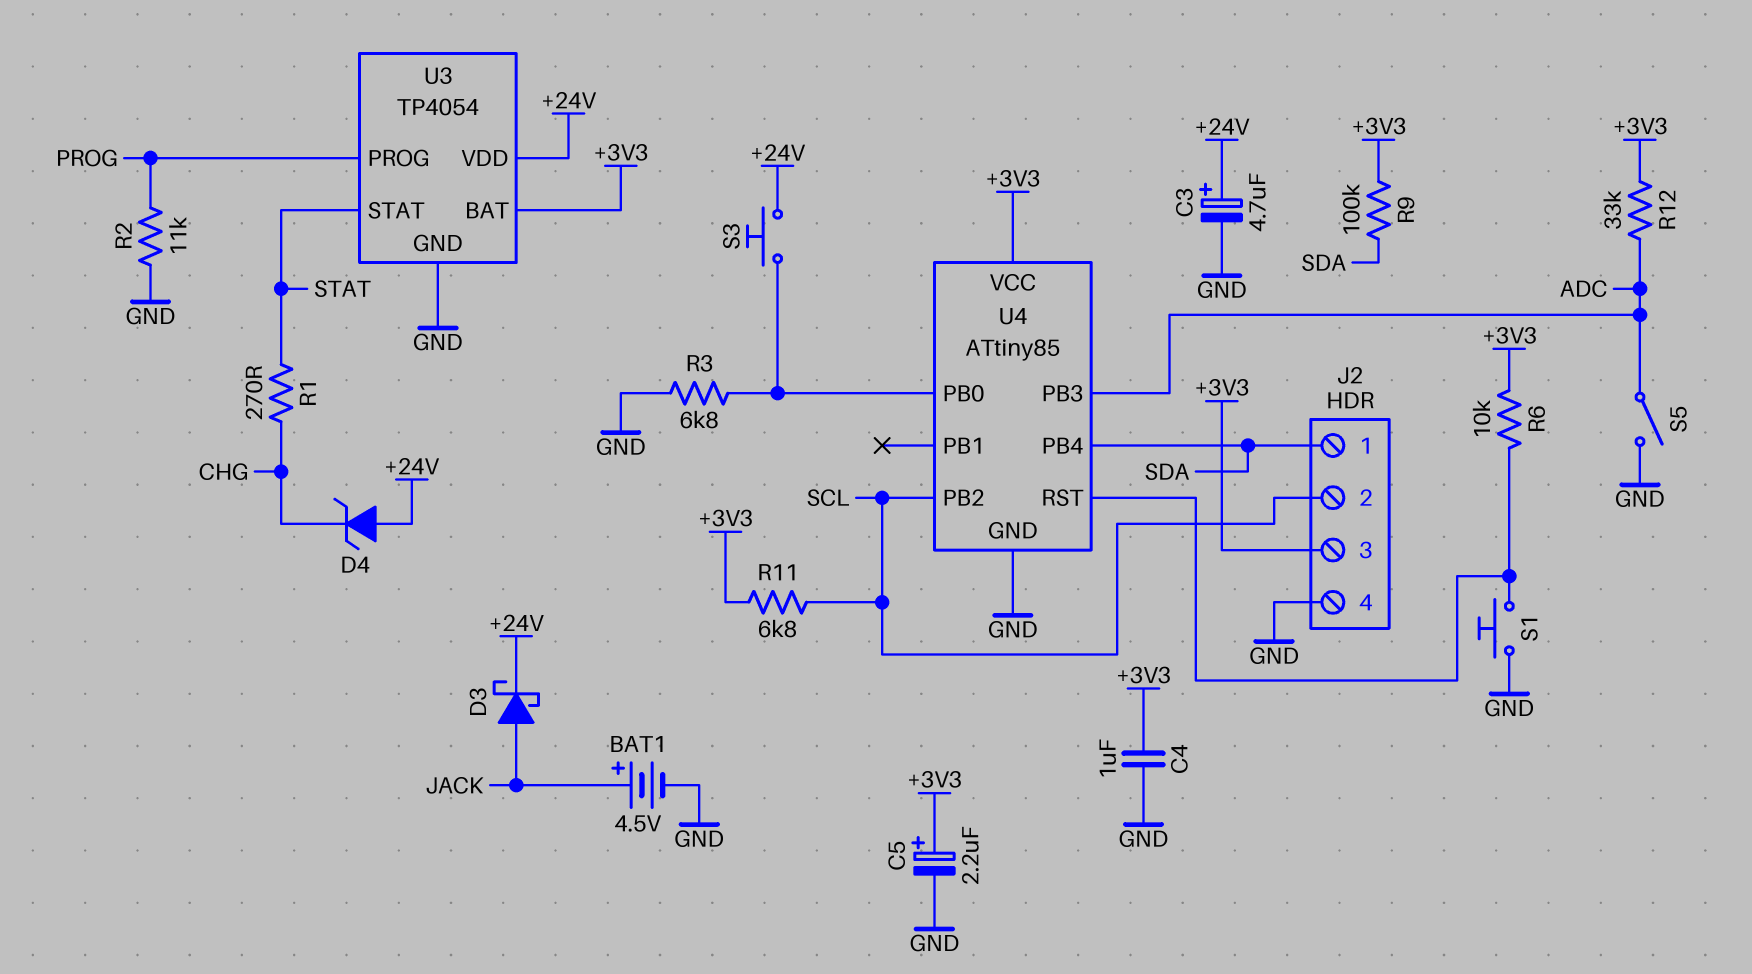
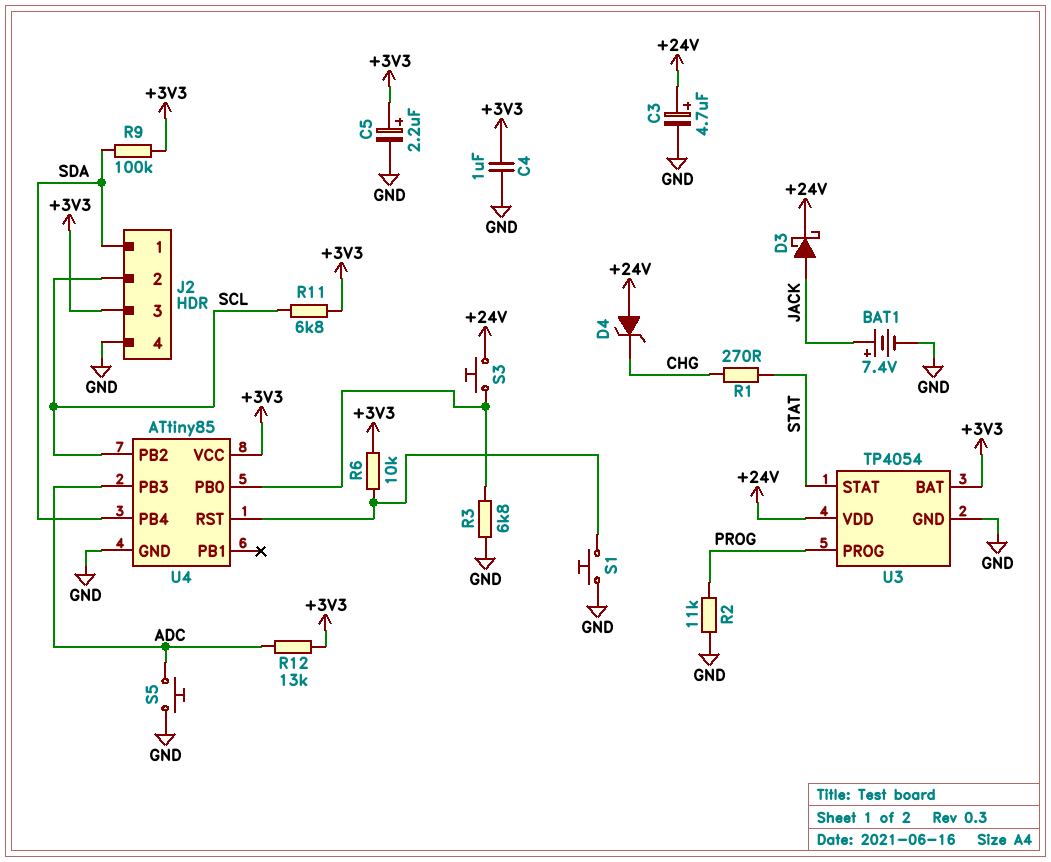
BAT1: 4.5V (plus JACK, minus GND) -> 7.4V (plus JACK, minus GND)
R12: 33k (+3V3, ADC) -> 13k (+3V3, ADC)
S5: switch (ADC, GND) -> button (ADC, GND)

